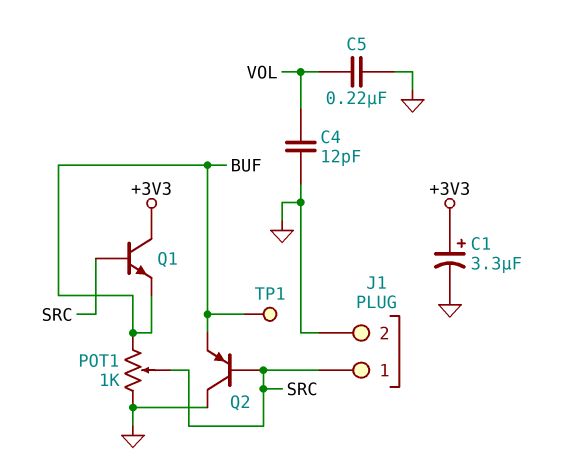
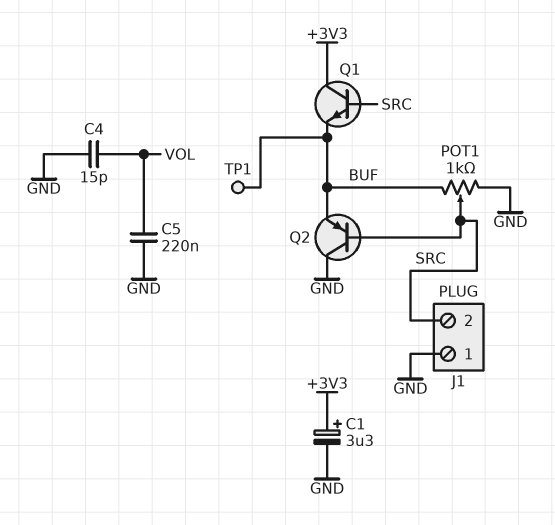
C4: 12pF (GND, VOL) -> 15pF (GND, VOL)
J1 pin 1: SRC -> GND
J1 pin 2: GND -> SRC

